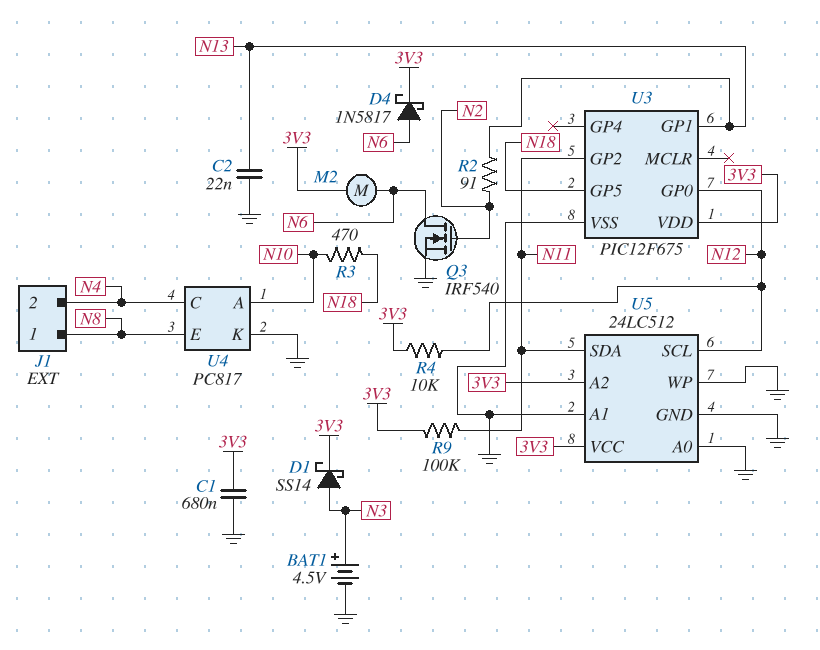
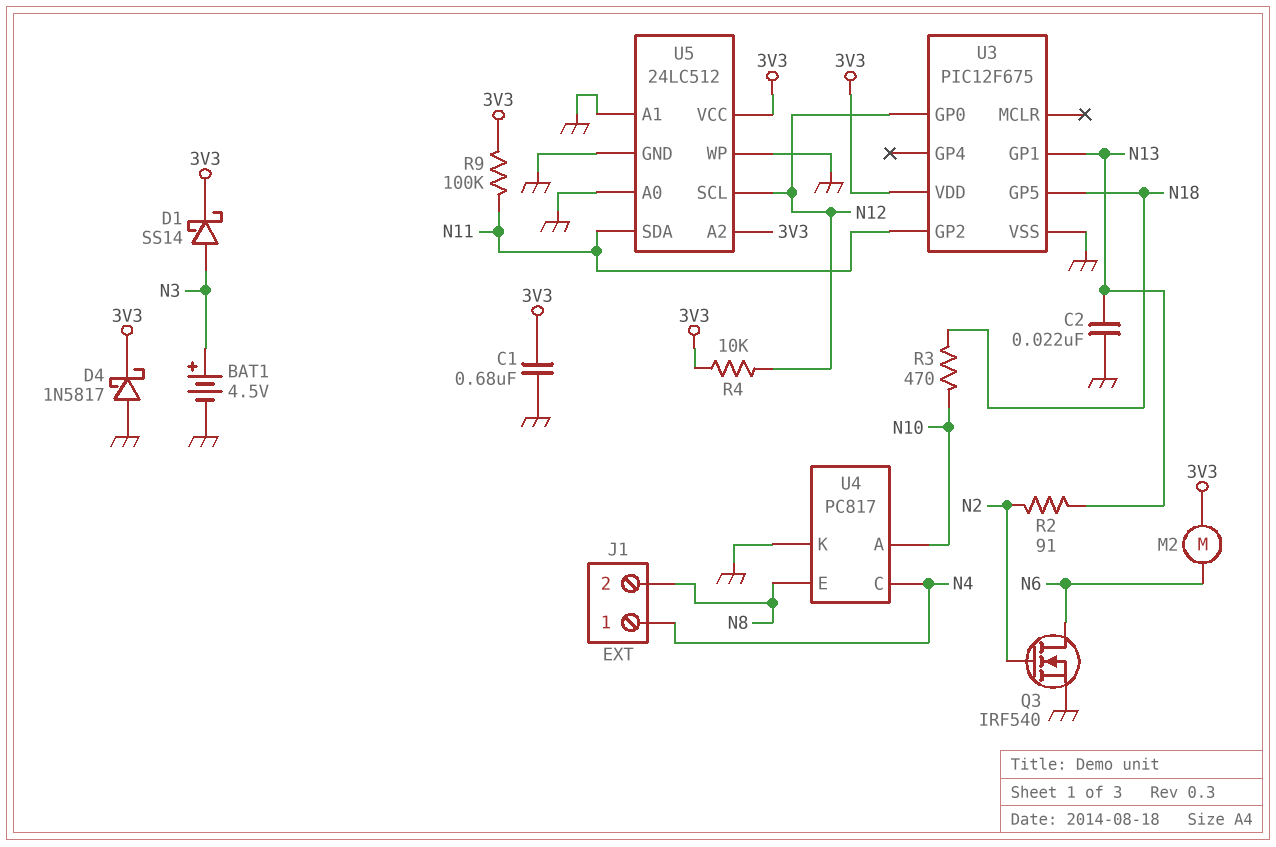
D4: schottky 1N5817 (A N6, K 3V3) -> schottky 1N5817 (A GND, K 3V3)
J1 pin 1: N8 -> N4
J1 pin 2: N4 -> N8

